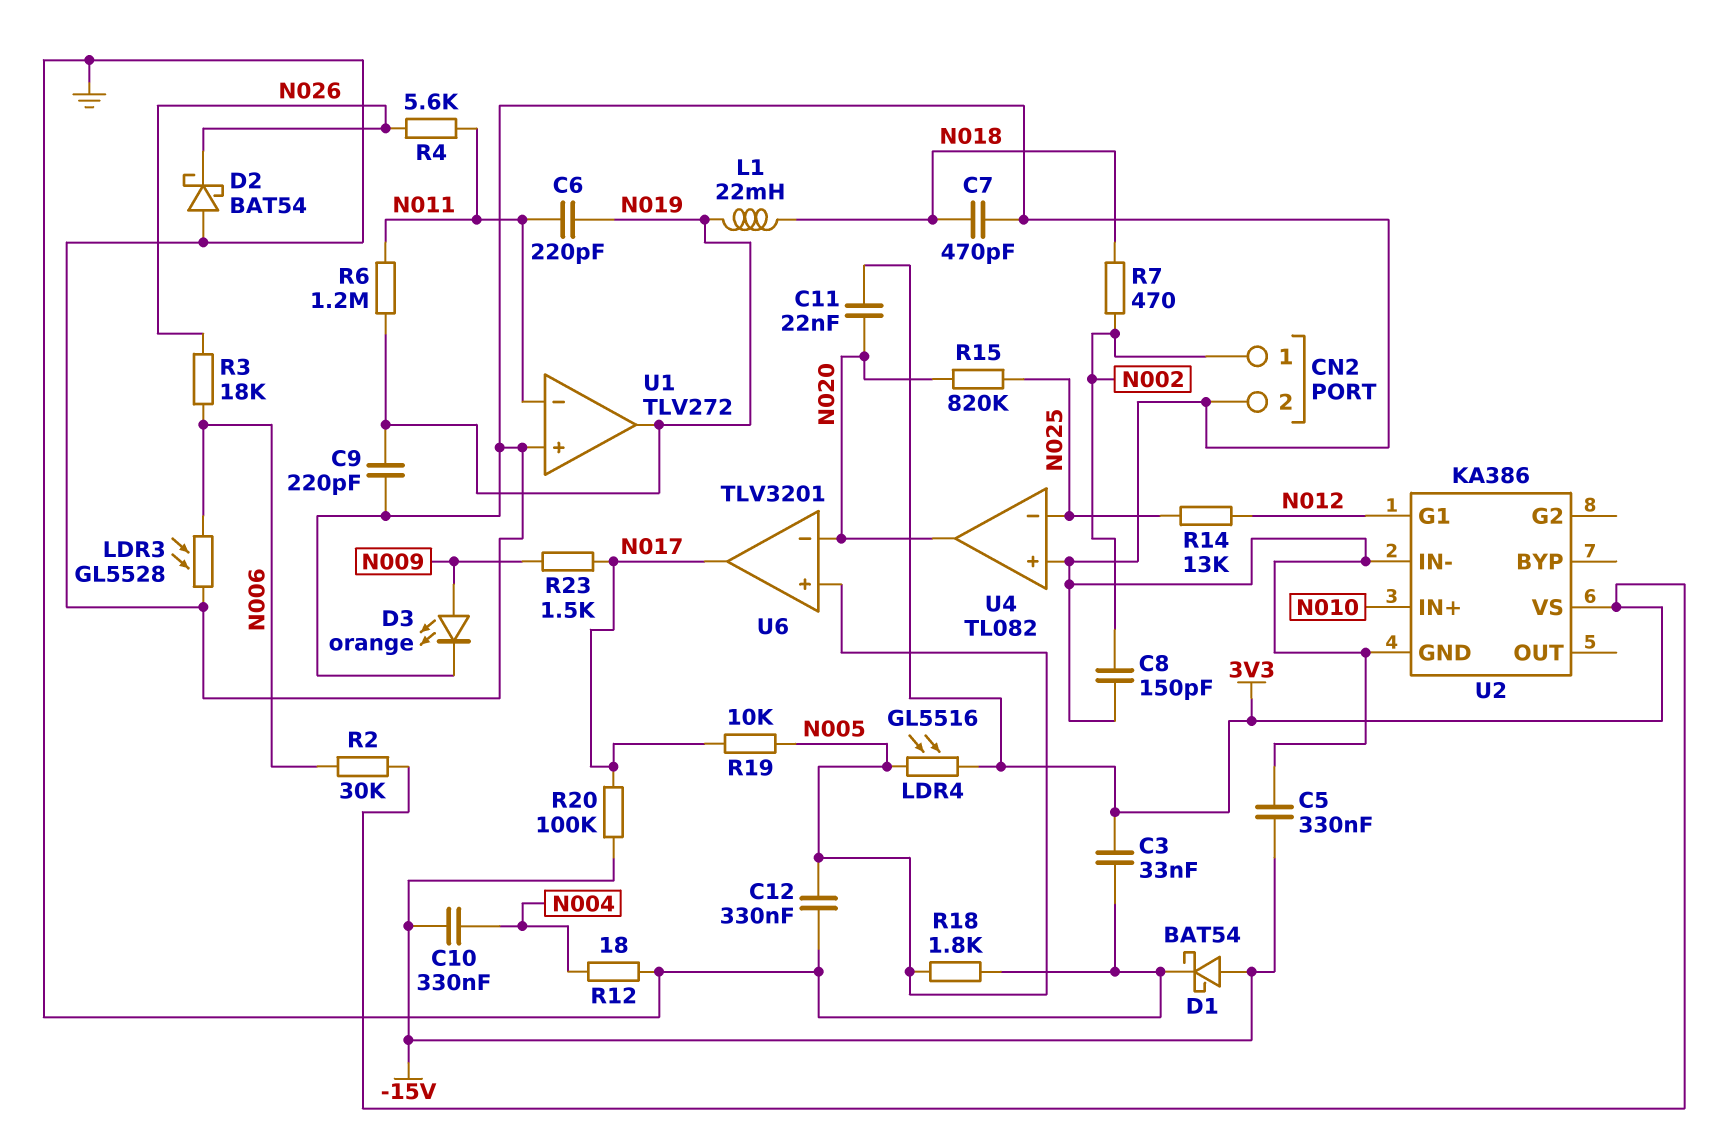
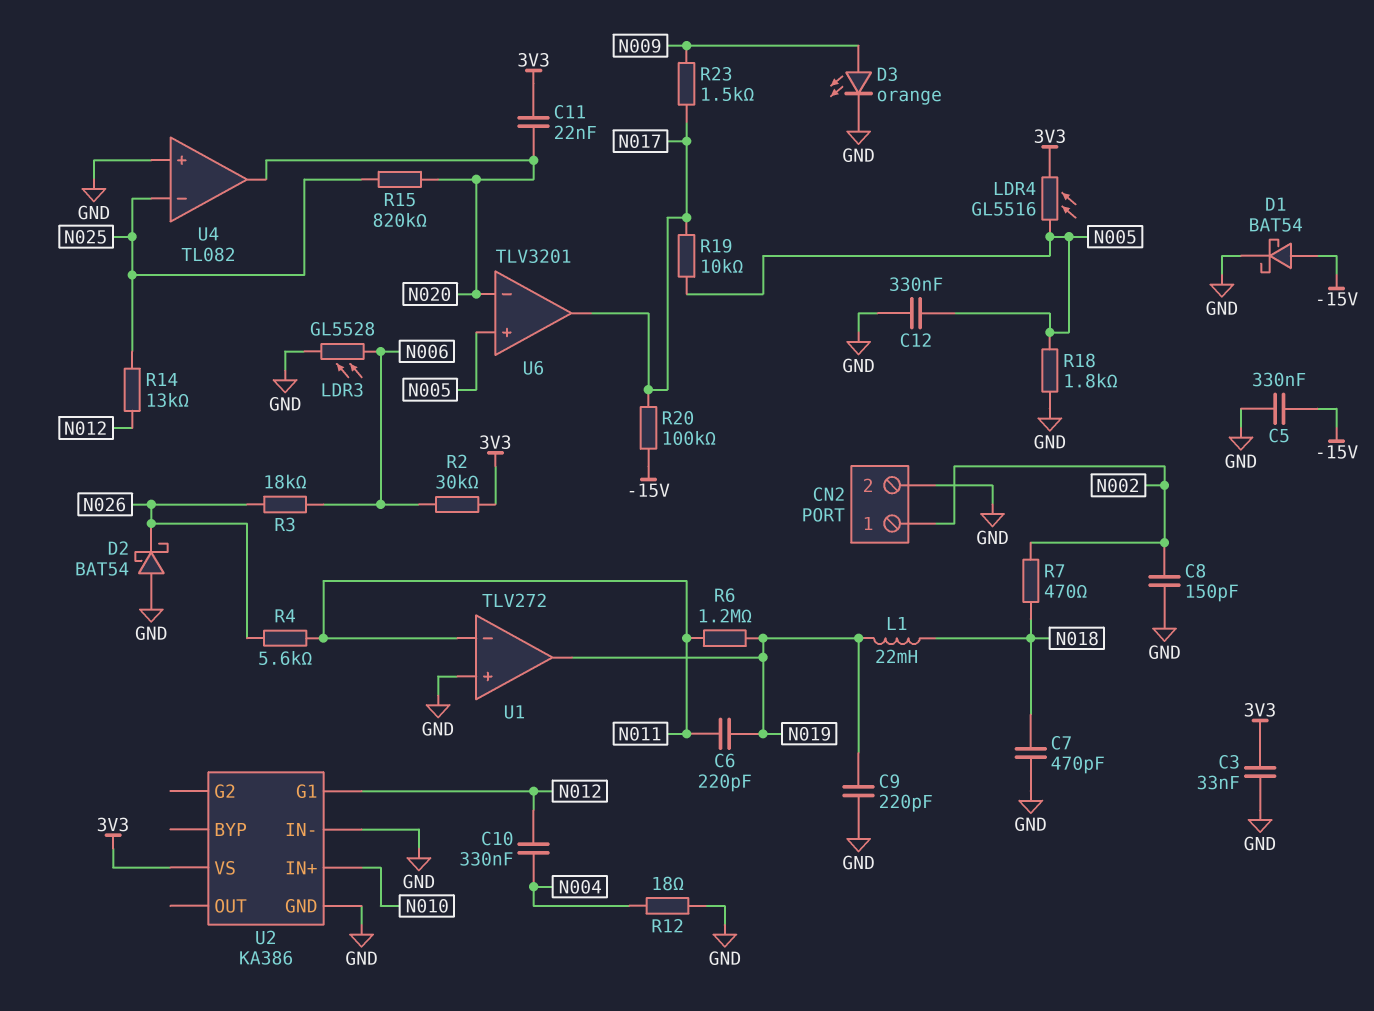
C10: 330nF (-15V, N004) -> 330nF (N004, N012)

